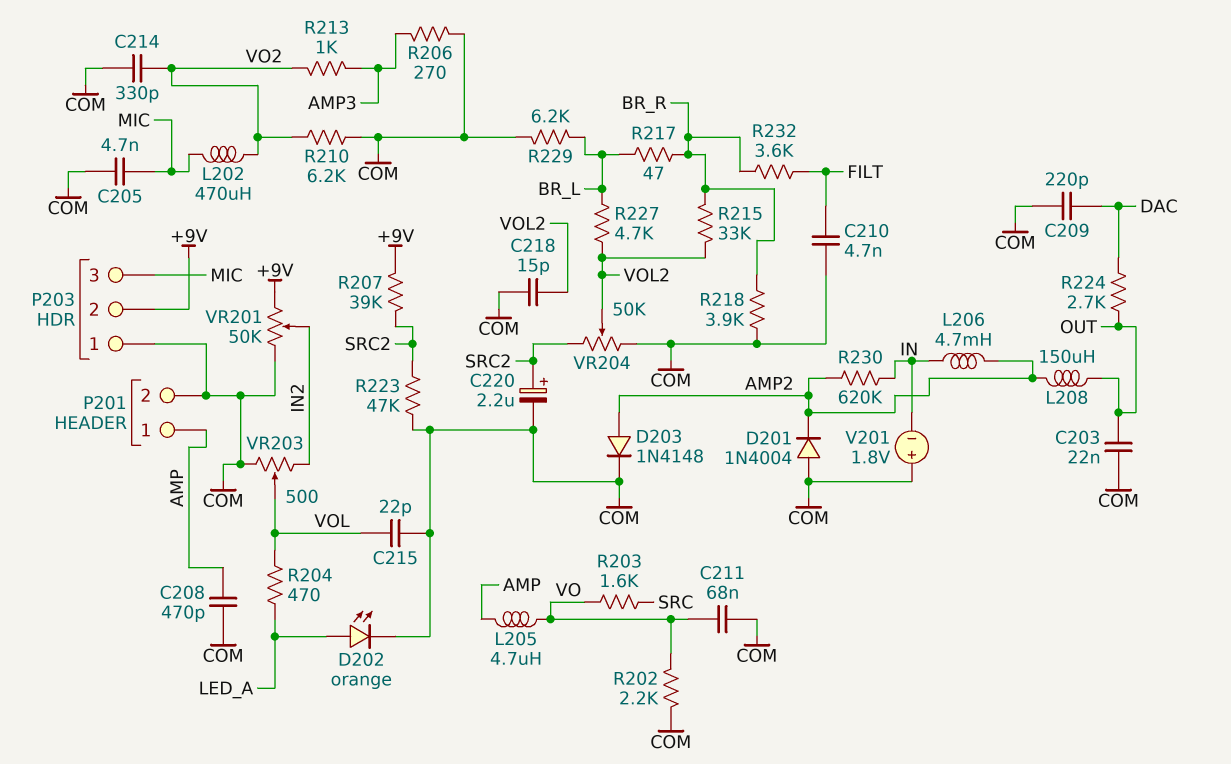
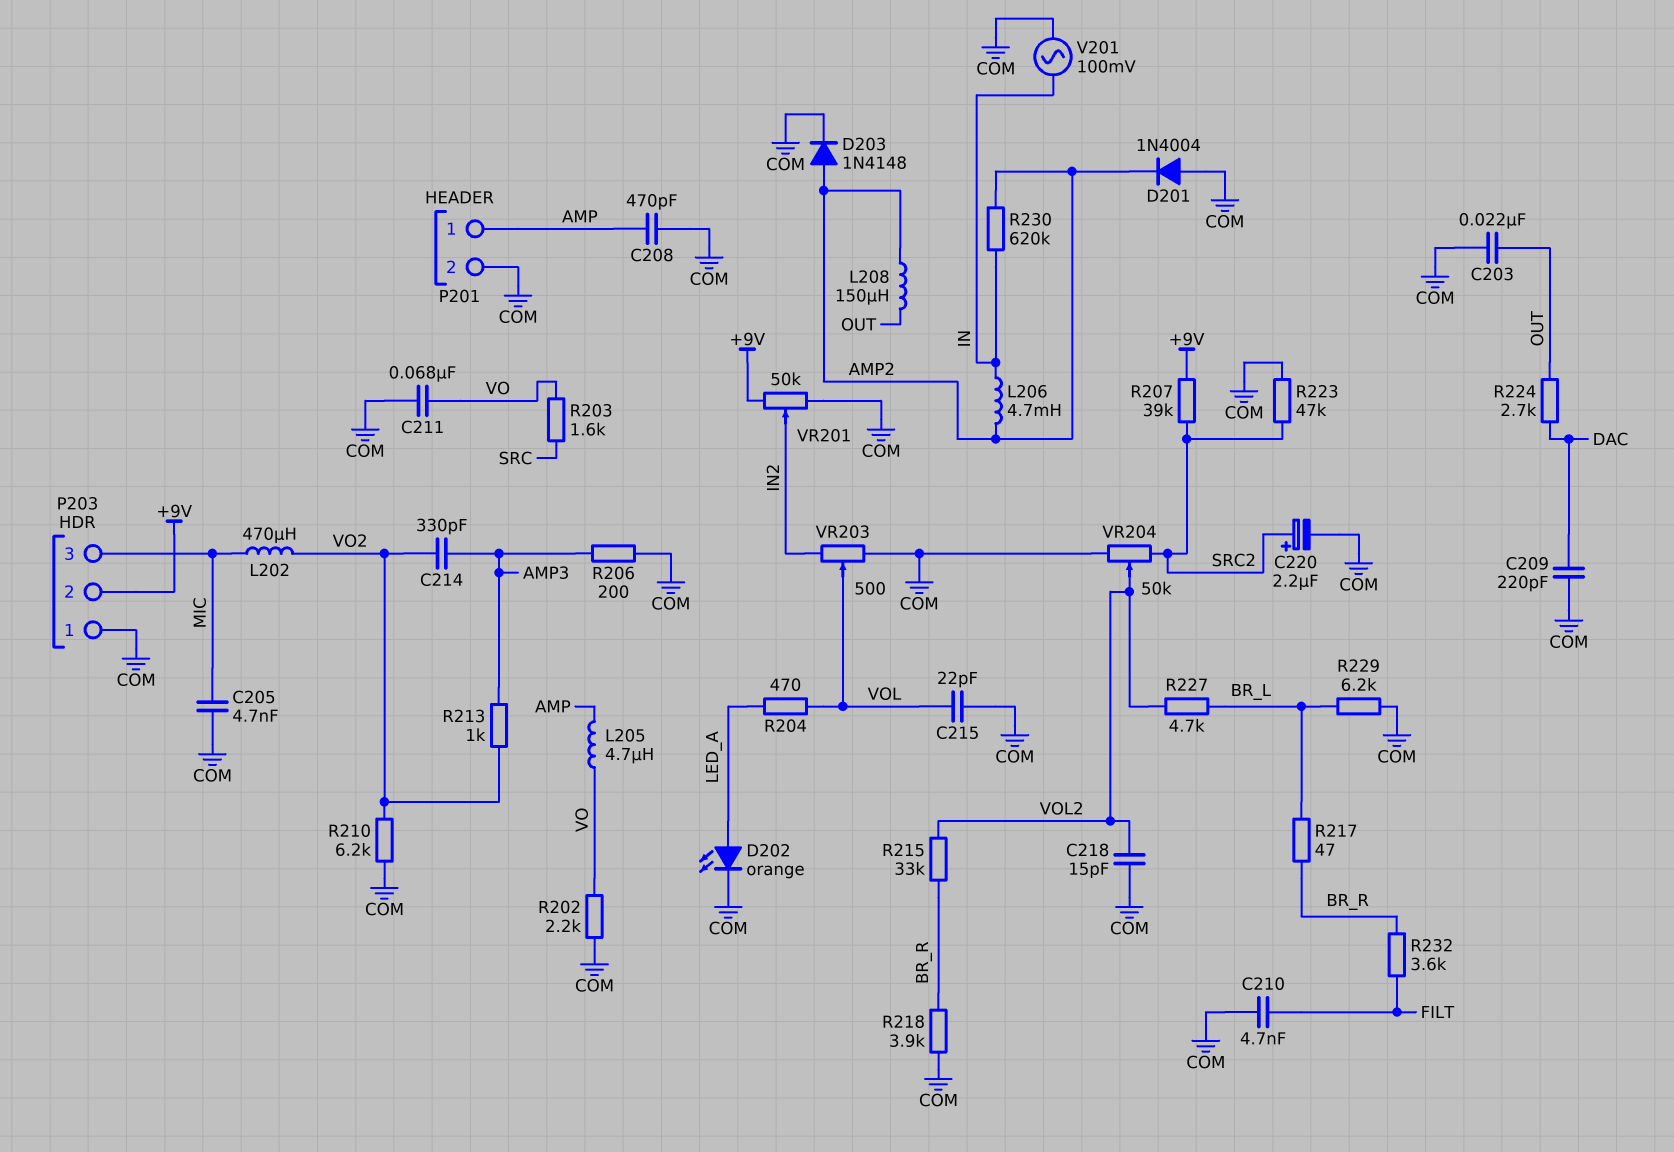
C214: 330pF (COM, VO2) -> 330pF (AMP3, VO2)
R206: 270 (AMP3, COM) -> 200 (AMP3, COM)
V201: 1.8V (plus COM, minus IN) -> AC 100mV (COM, IN)

